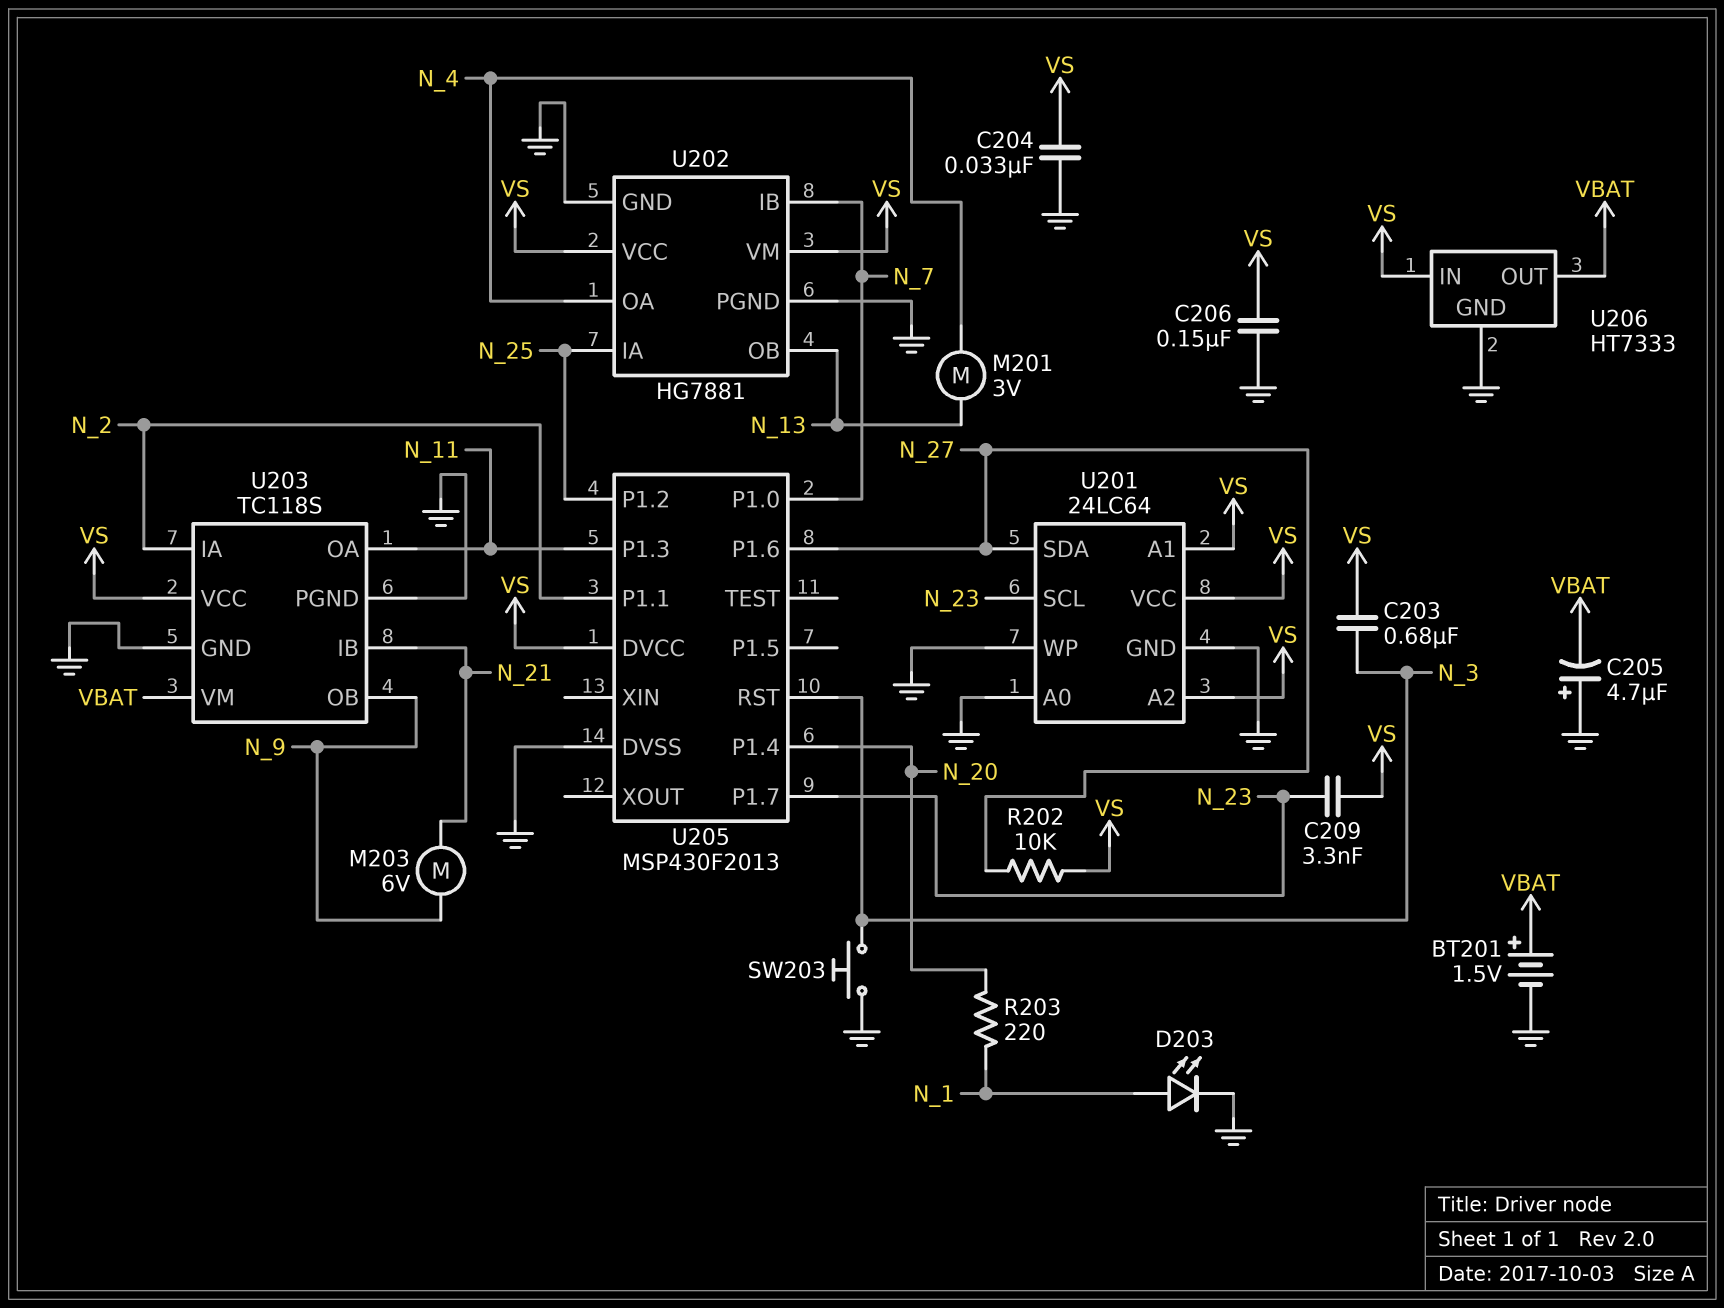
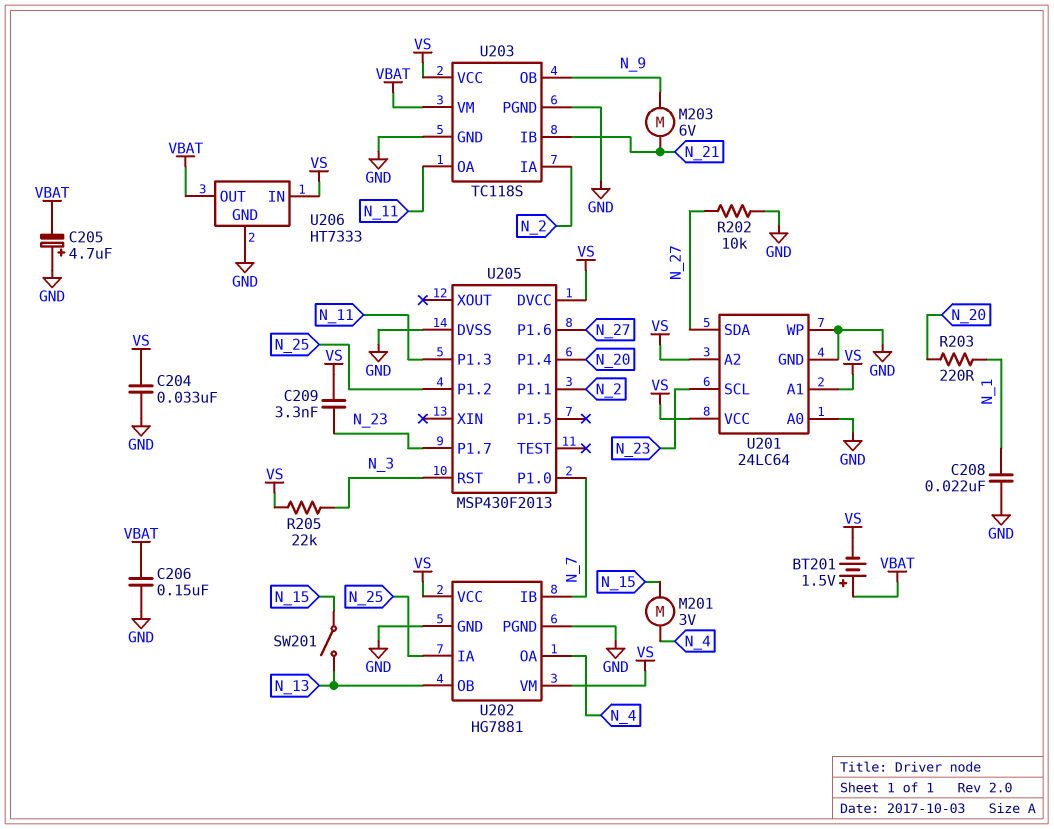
BT201: 1.5V (plus VBAT, minus GND) -> 1.5V (plus VBAT, minus VS)
C203: 680nF (N_3, VS) -> none
C206: 150nF (GND, VS) -> 150nF (GND, VBAT)
C208: none -> 22nF (GND, N_1)
D203: LED (A N_1, K GND) -> none
M201: motor 3V (N_4, N_13) -> motor 3V (N_4, N_15)
R202: 10k (N_27, VS) -> 10k (GND, N_27)
R205: none -> 22k (N_3, VS)
SW201: none -> switch (N_13, N_15)
SW203: button (GND, N_3) -> none

